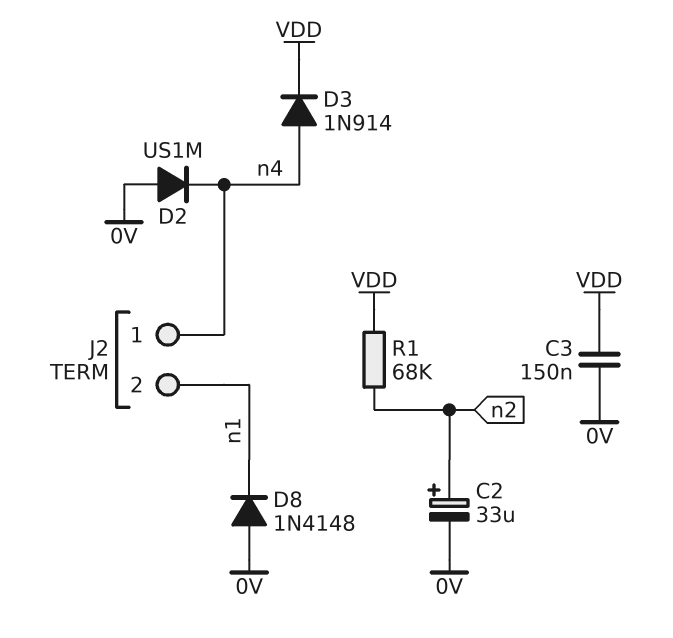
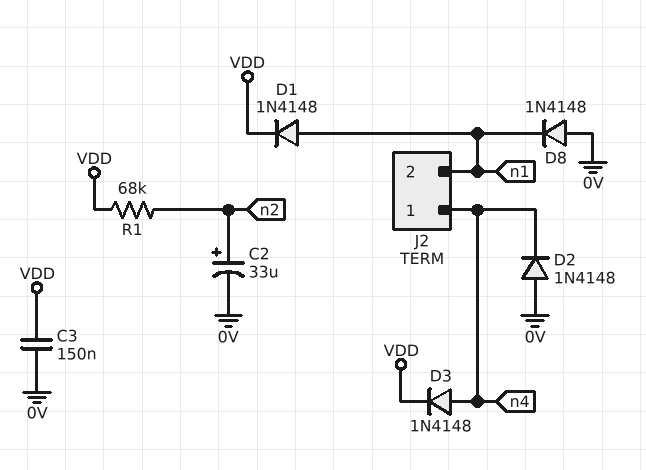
D1: none -> diode 1N4148 (A n1, K VDD)
D2: diode US1M (A 0V, K n4) -> diode 1N4148 (A 0V, K n4)
D3: diode 1N914 (A n4, K VDD) -> diode 1N4148 (A n4, K VDD)

